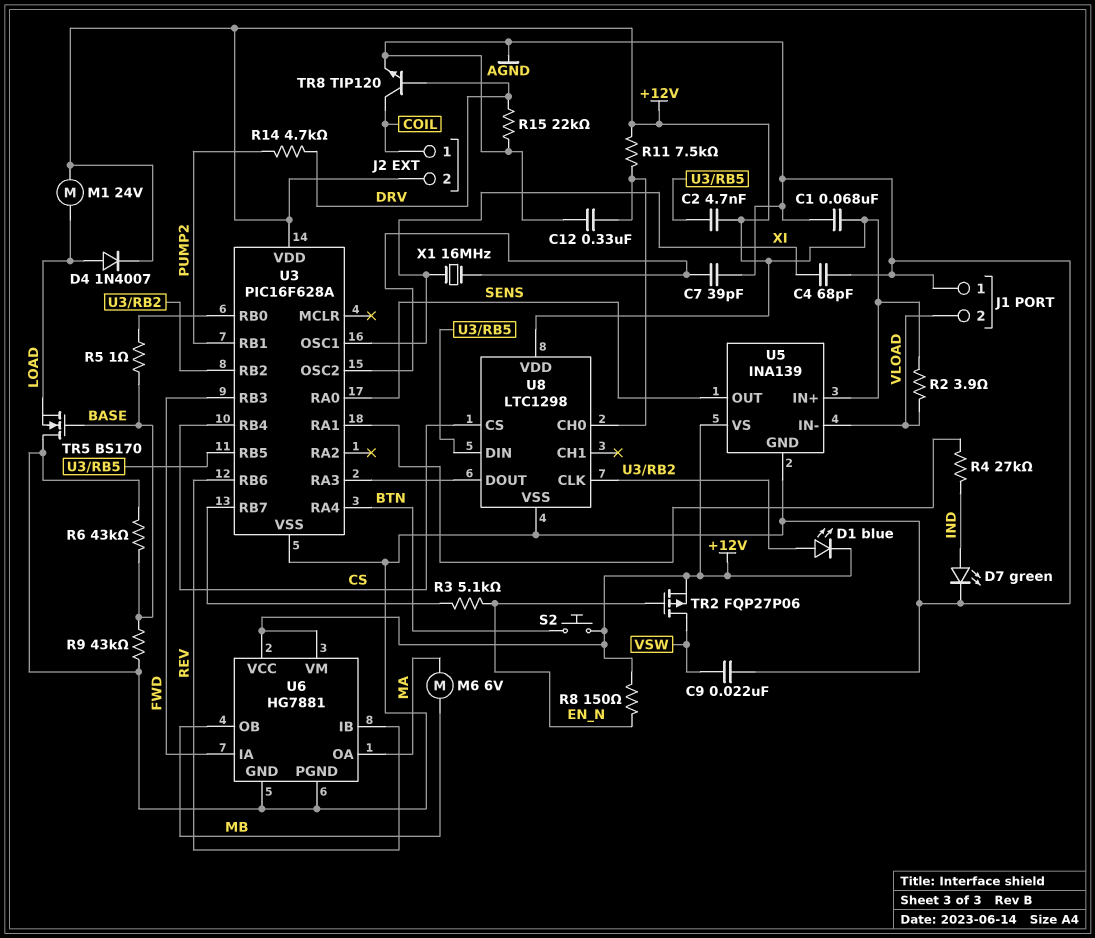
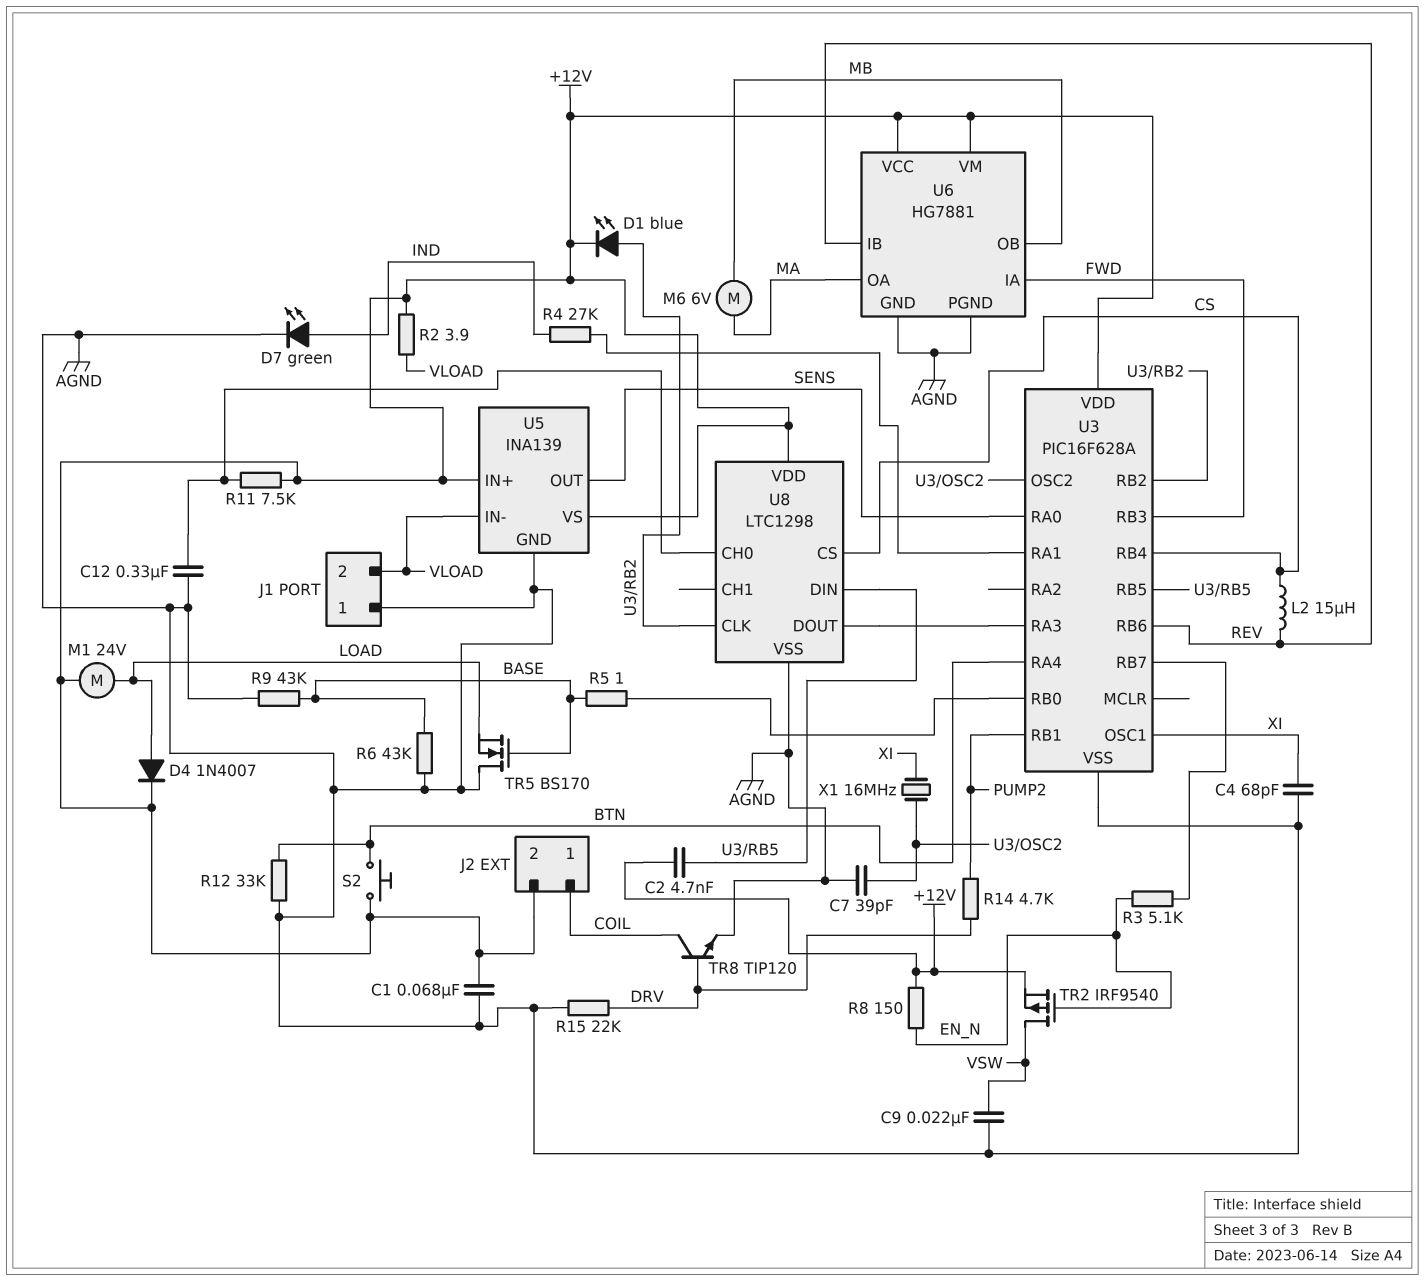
L2: none -> 15uH (CS, REV)
R12: none -> 33k (AGND, BTN)
TR2: PMOS FQP27P06 (G EN_N, D VSW, S +12V) -> PMOS IRF9540 (G EN_N, D VSW, S +12V)

